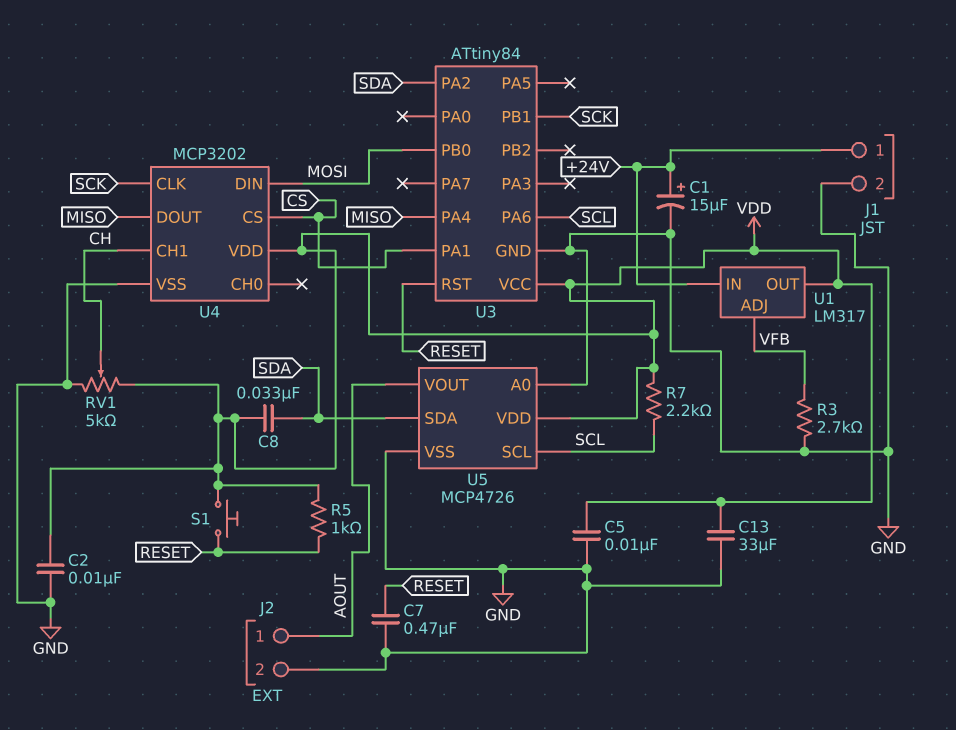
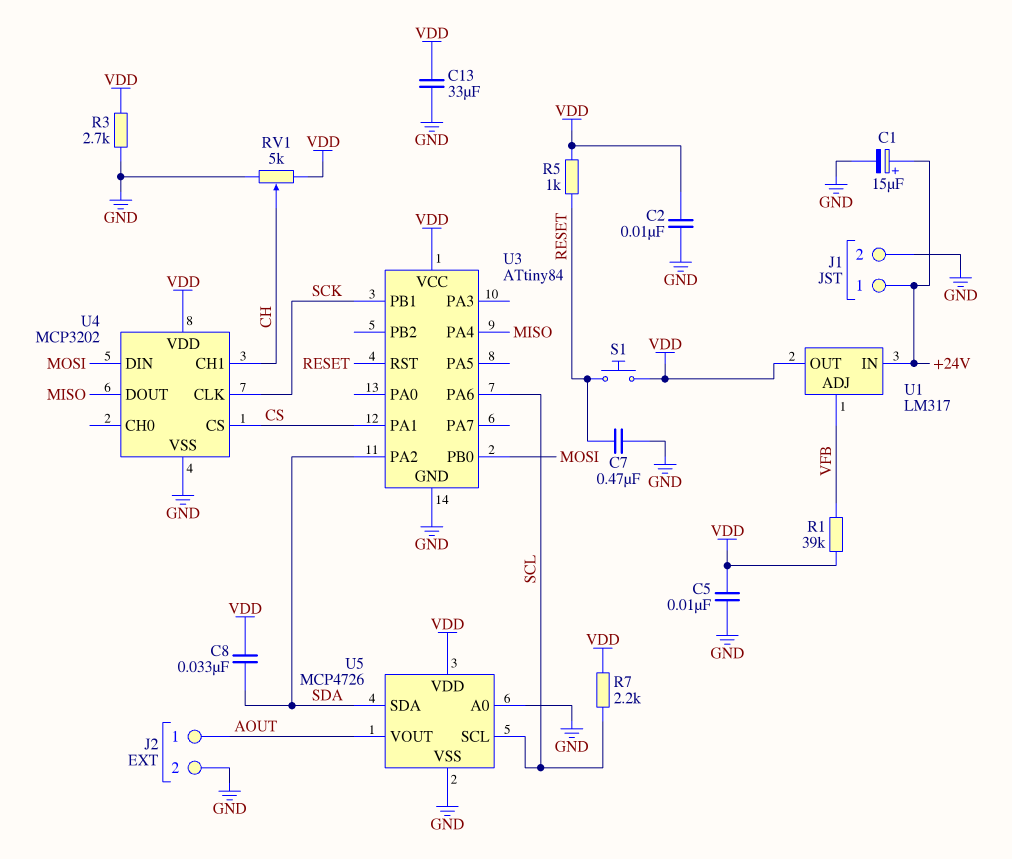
R1: none -> 39k (VDD, VFB)
R3: 2.7k (GND, VFB) -> 2.7k (GND, VDD)

